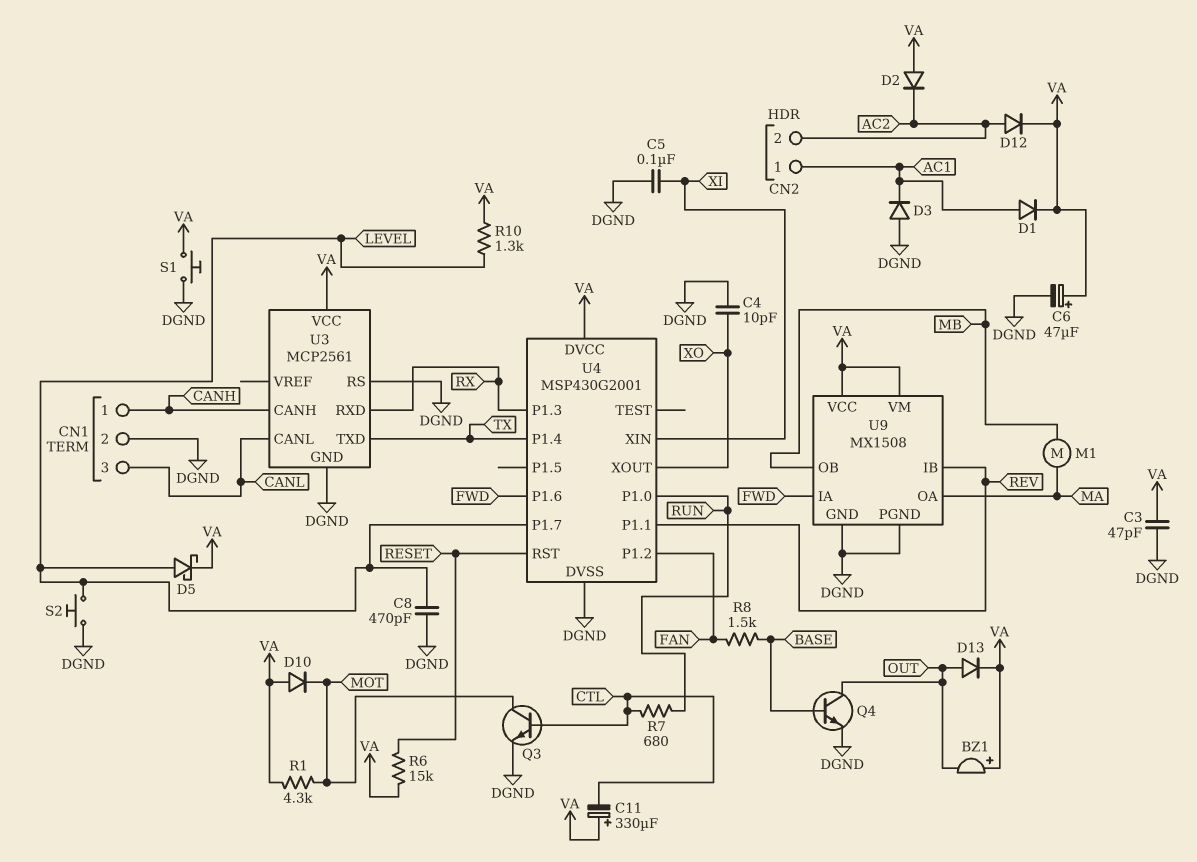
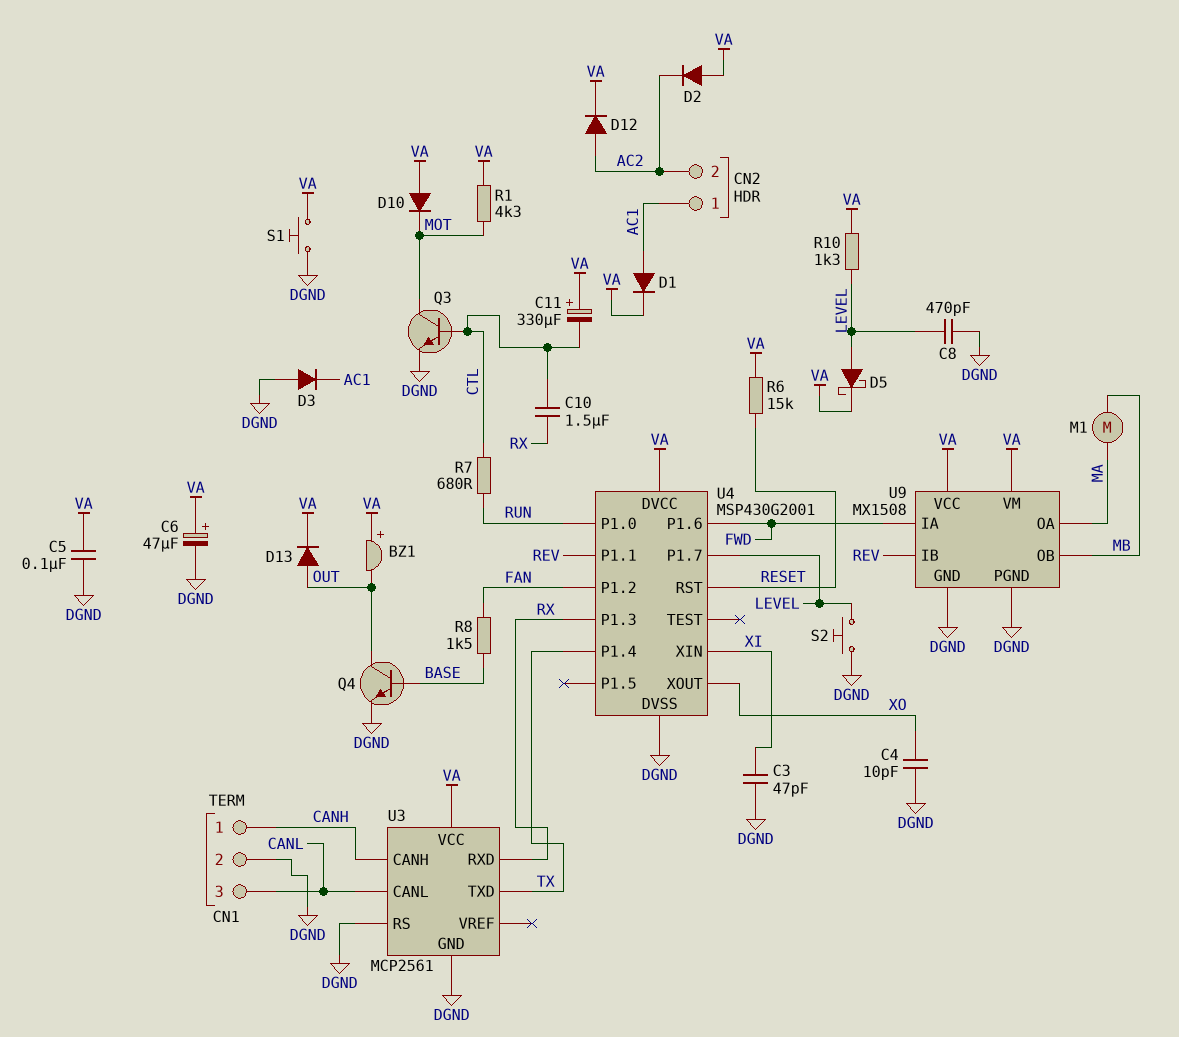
C3: 47pF (DGND, VA) -> 47pF (DGND, XI)
C5: 100nF (DGND, XI) -> 100nF (DGND, VA)
C10: none -> 1.5uF (CTL, RX)

